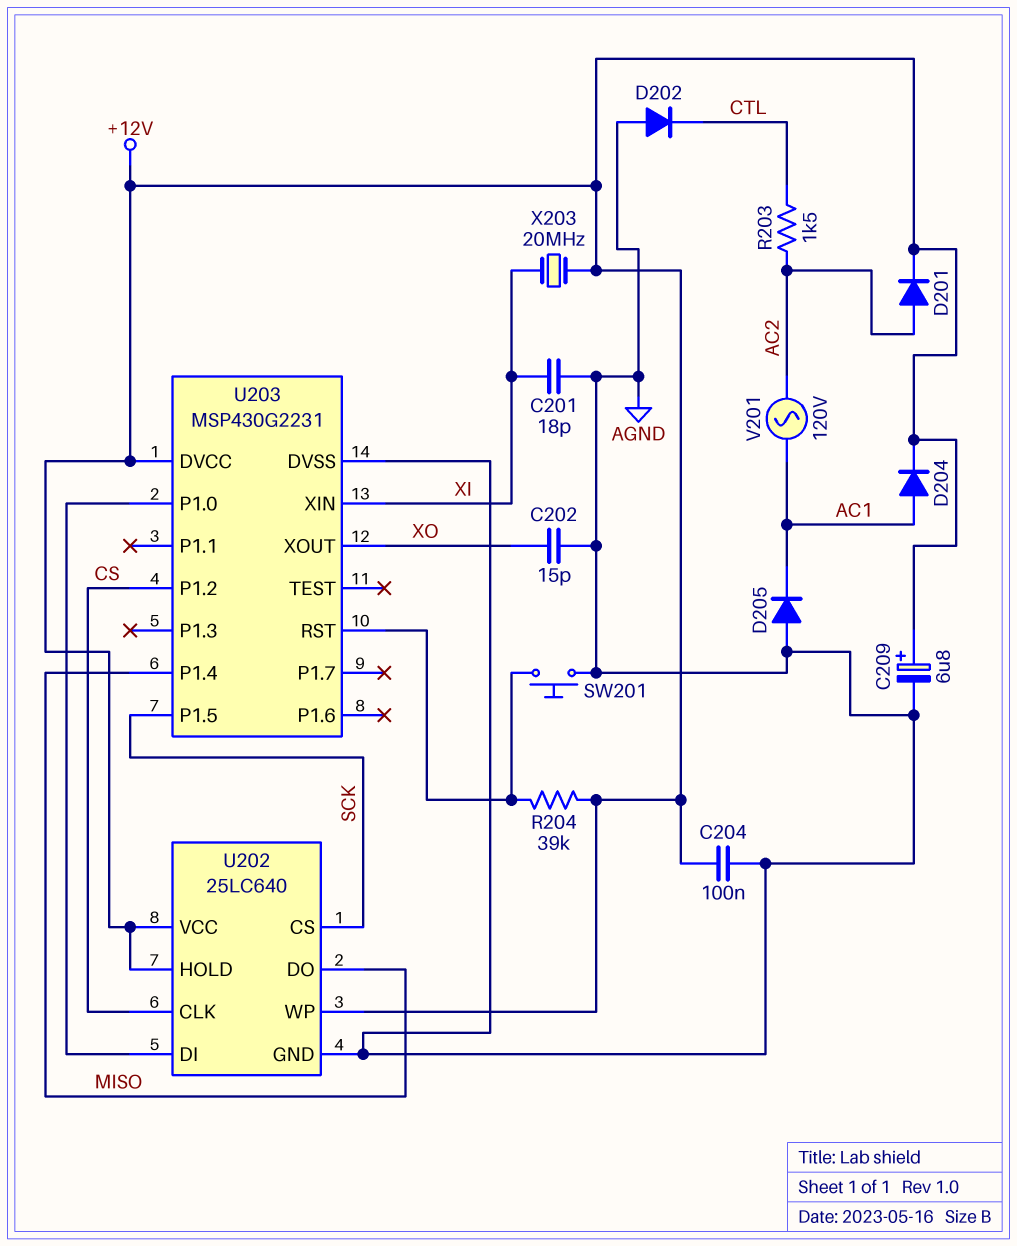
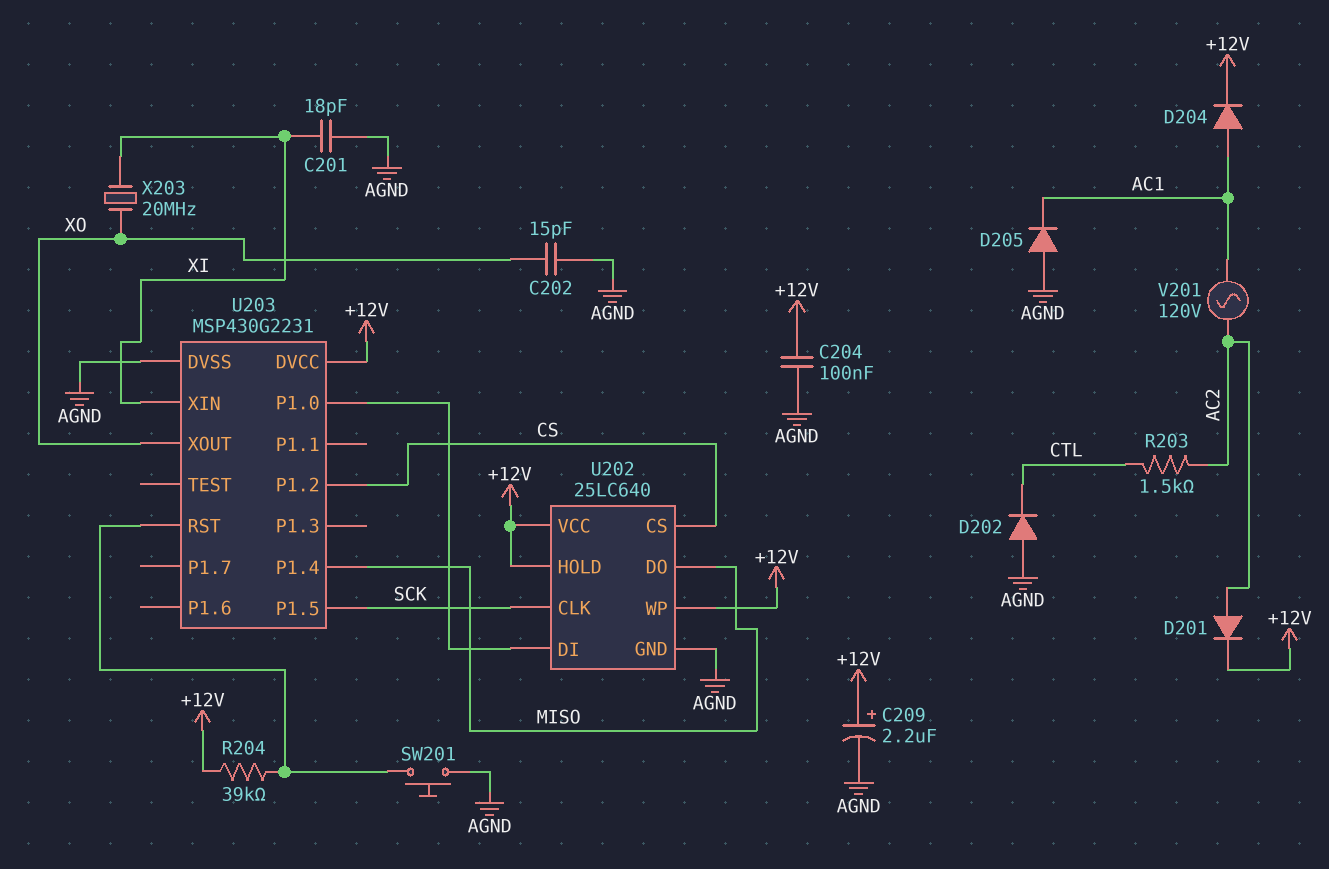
C209: 6.8uF (plus +12V, minus AGND) -> 2.2uF (plus +12V, minus AGND)
U202 pin CLK: CS -> SCK
U202 pin CS: SCK -> CS
X203: 20MHz (+12V, XI) -> 20MHz (XI, XO)

